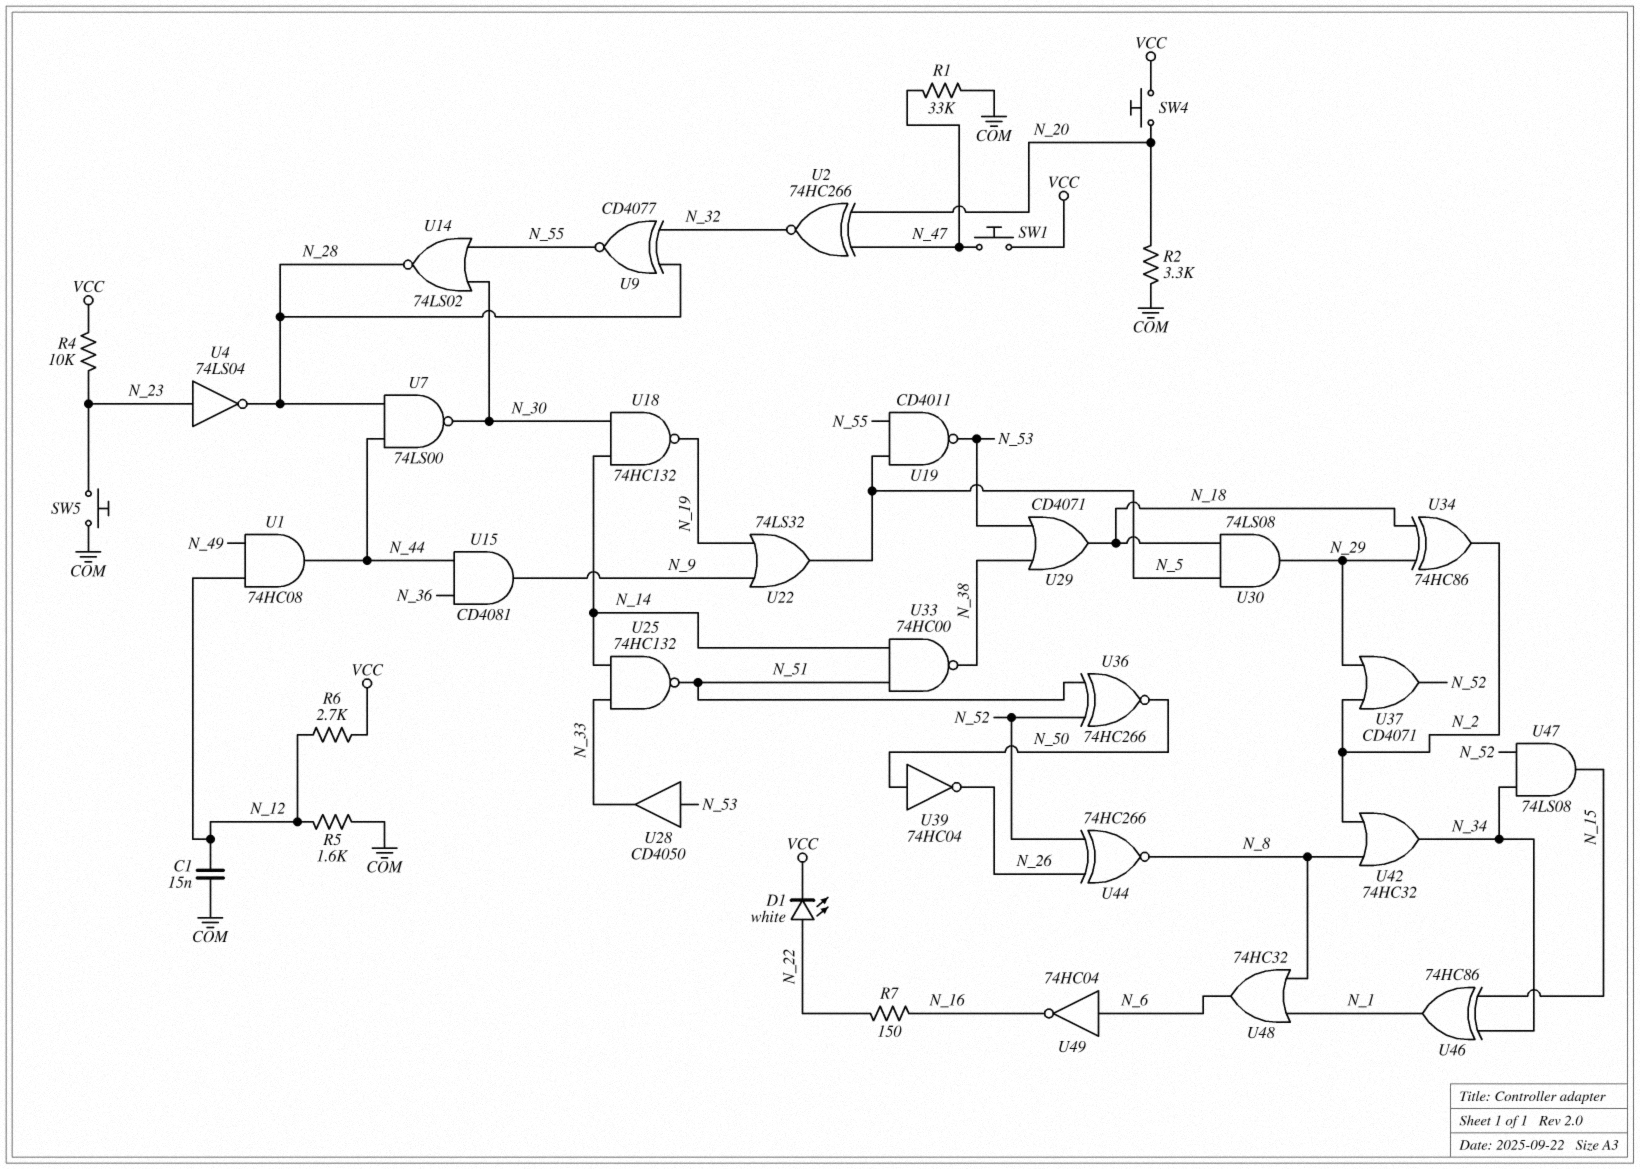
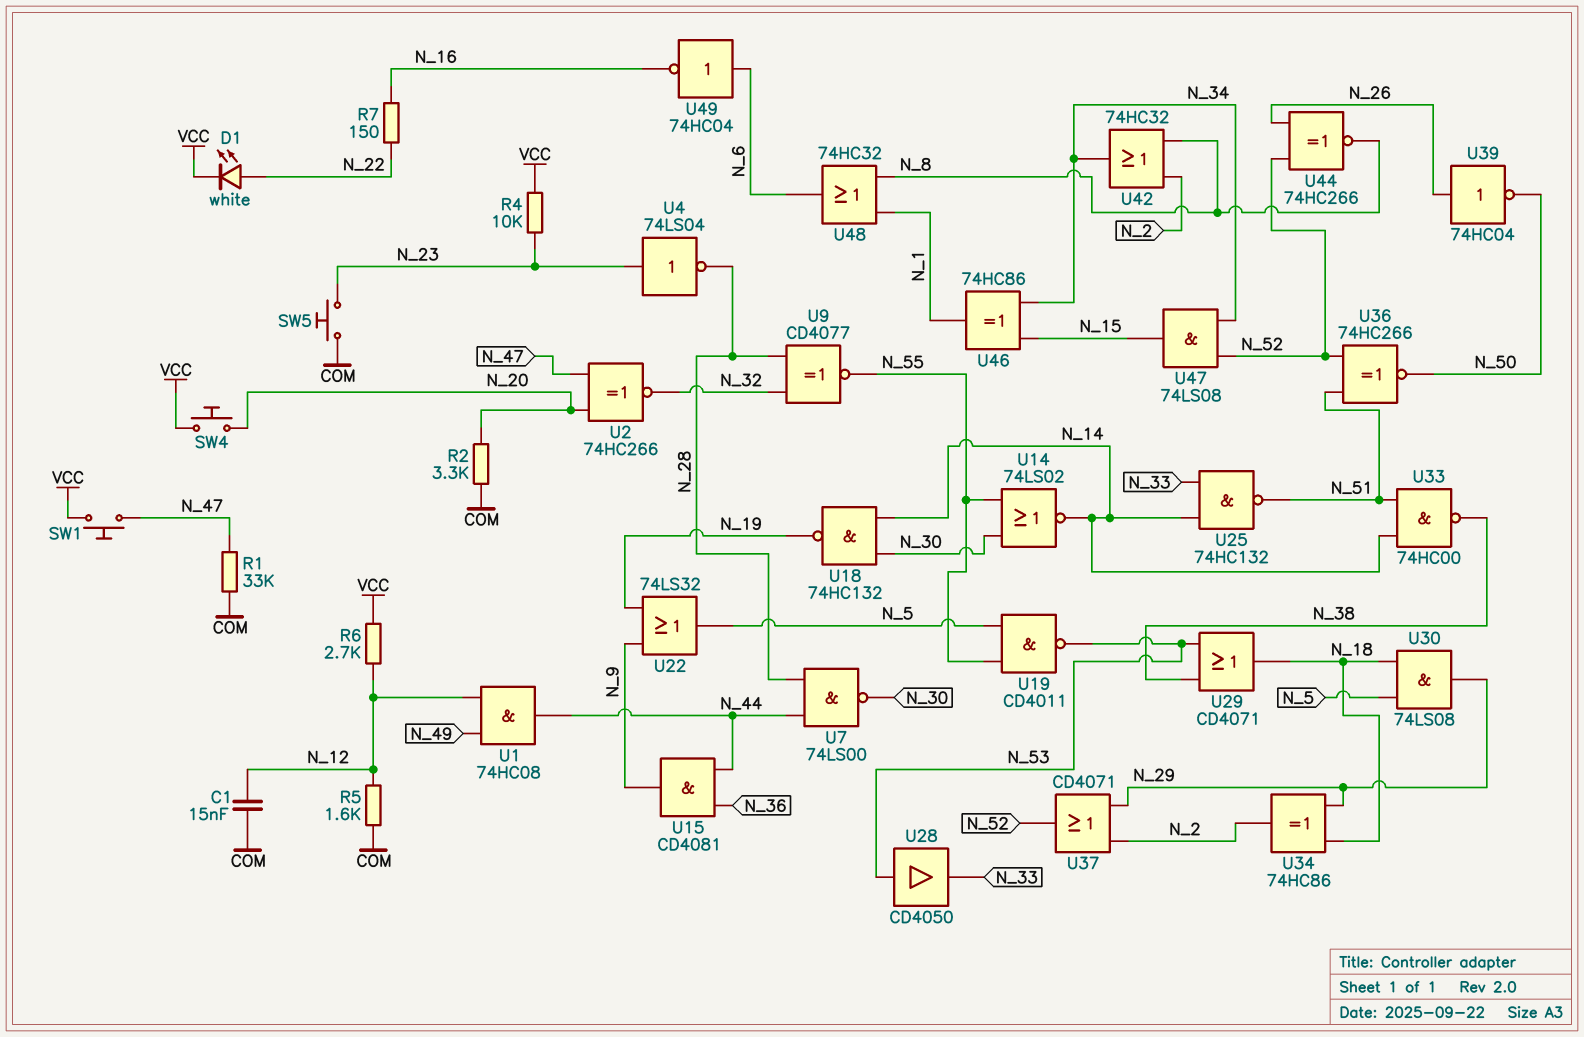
U14: NOR 74LS02 (in N_30, in N_55, out N_28) -> NOR 74LS02 (in N_30, in N_55, out N_14)
U39: NOT 74HC04 (in N_50, out N_26) -> NOT 74HC04 (in N_26, out N_50)

